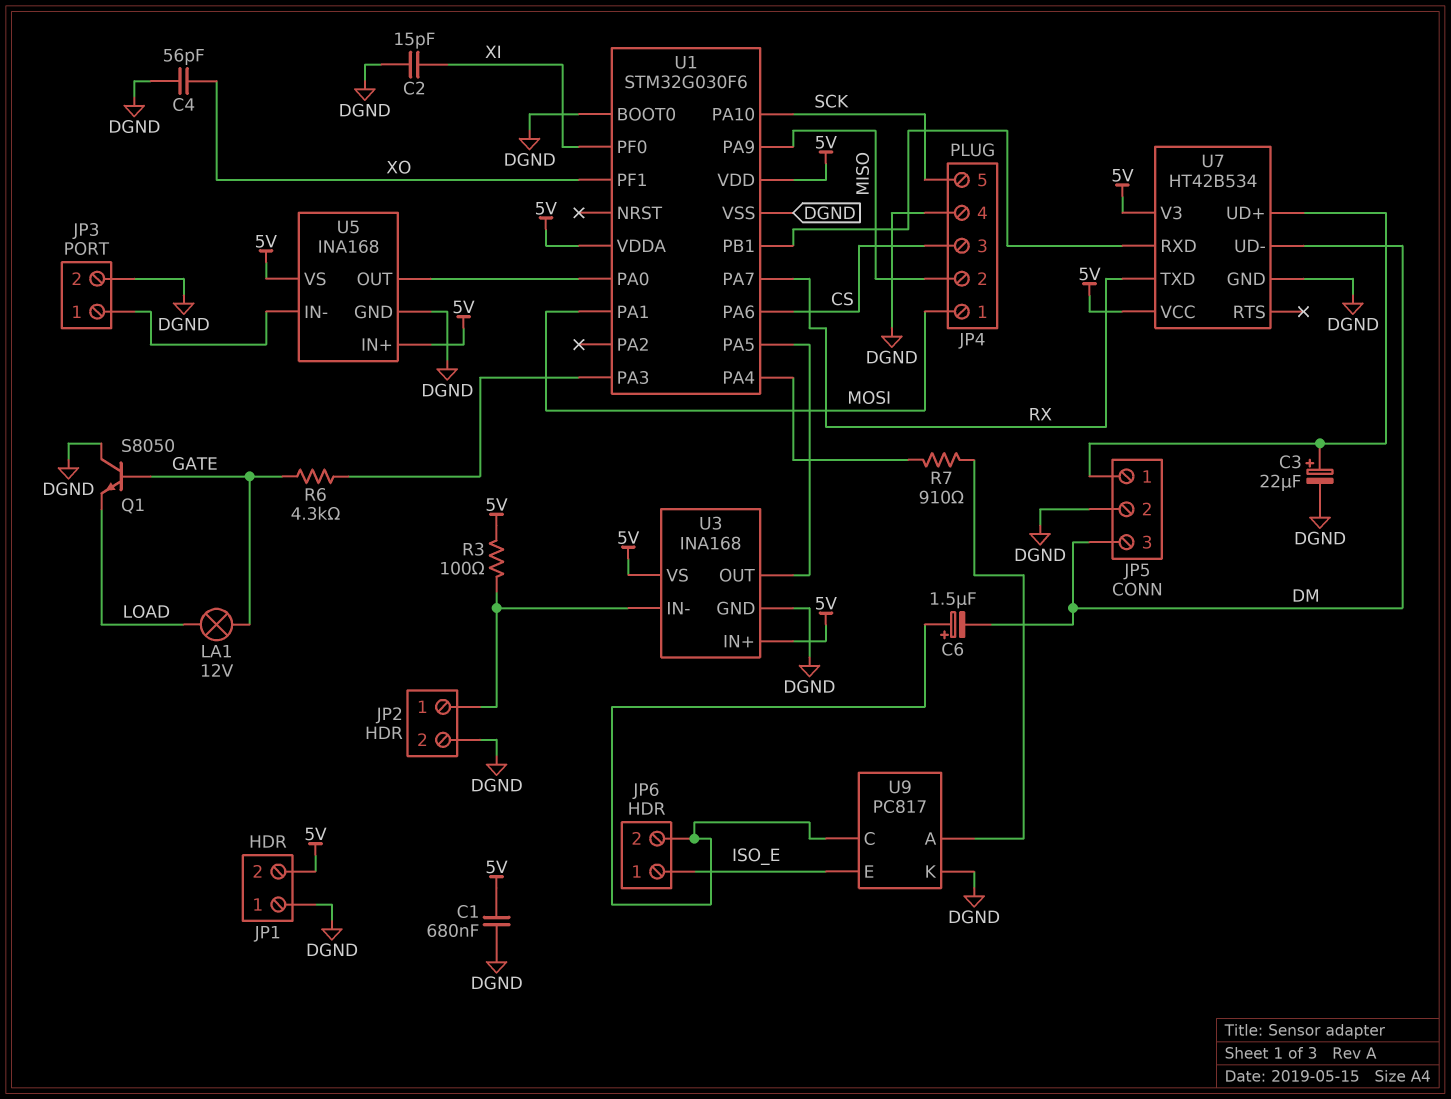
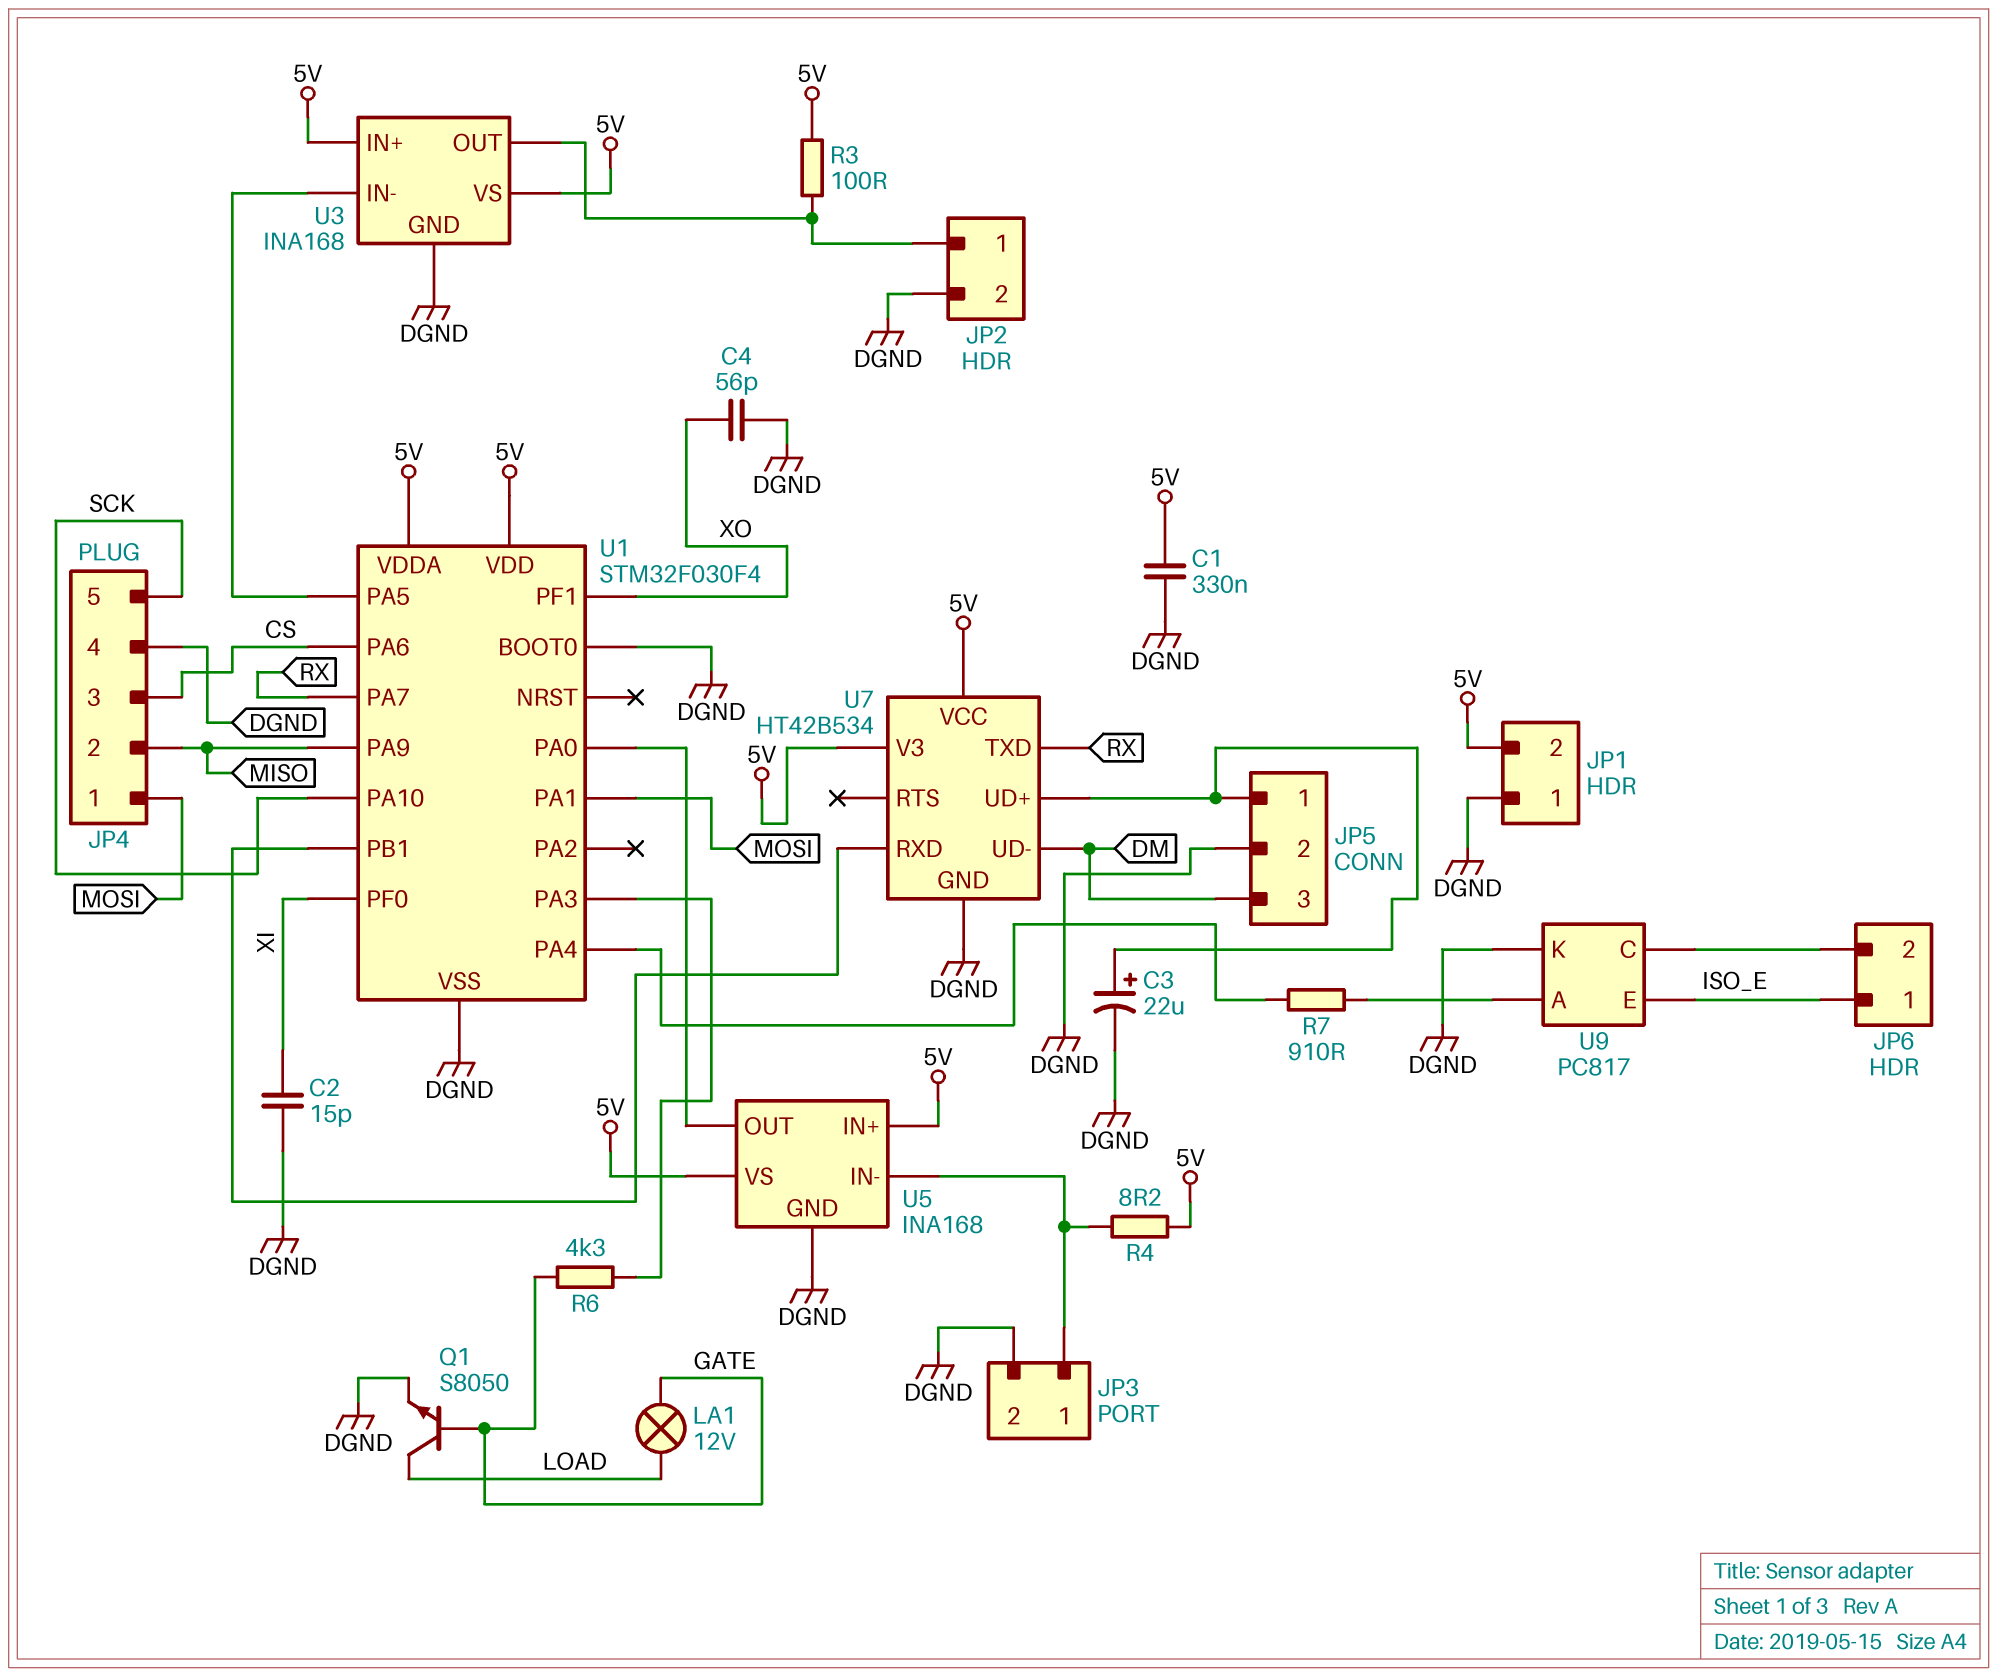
C1: 680nF (5V, DGND) -> 330nF (5V, DGND)
C6: 1.5uF (plus JP6/2, minus DM) -> none
Q1: NPN S8050 (B GATE, C DGND, E LOAD) -> NPN S8050 (B GATE, C LOAD, E DGND)
R4: none -> 8.2 (5V, JP3/1)
U1: STM32G030F6 -> STM32F030F4
U3 pin IN-: JP2/1 -> U1/PA5
U3 pin OUT: U1/PA5 -> JP2/1

